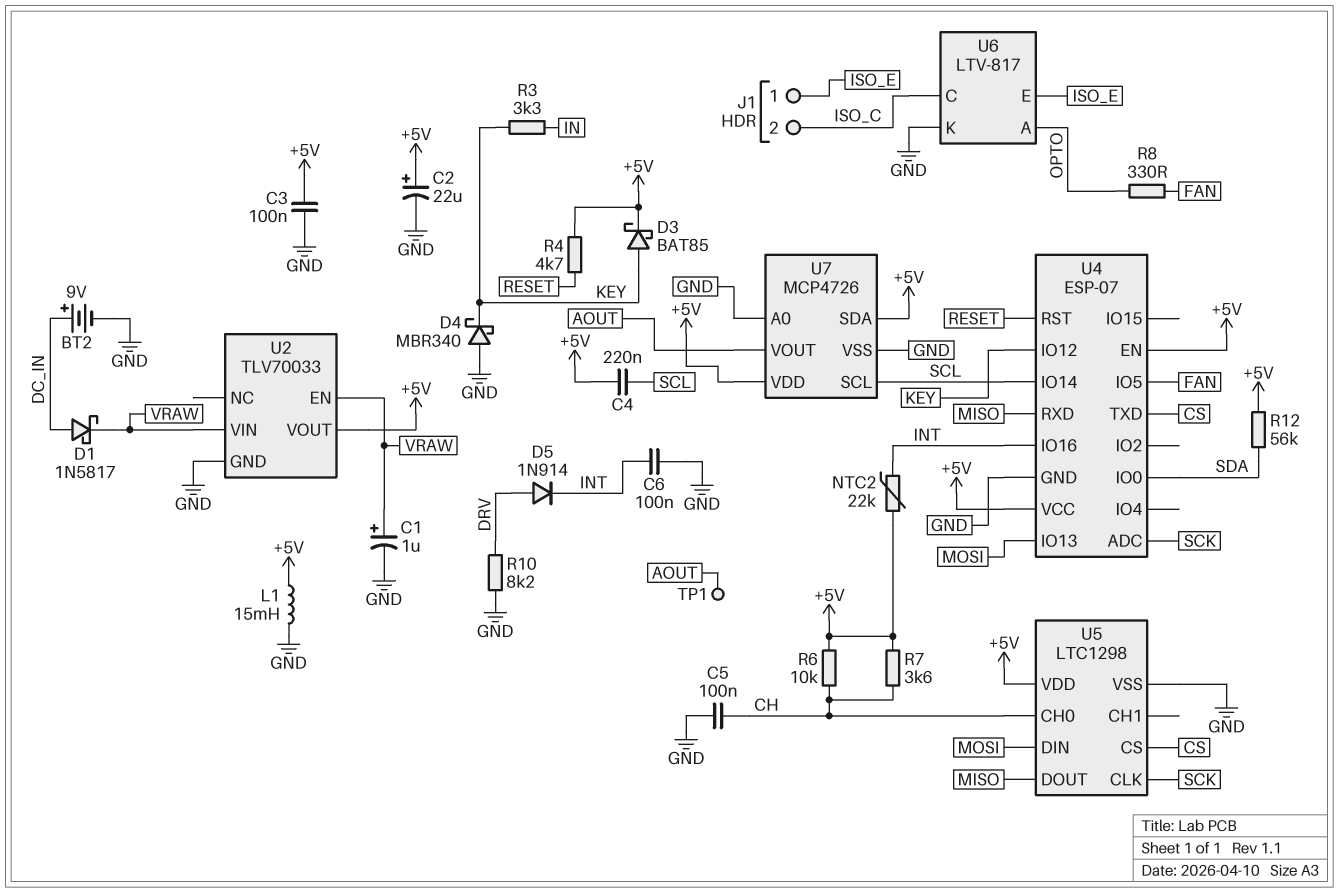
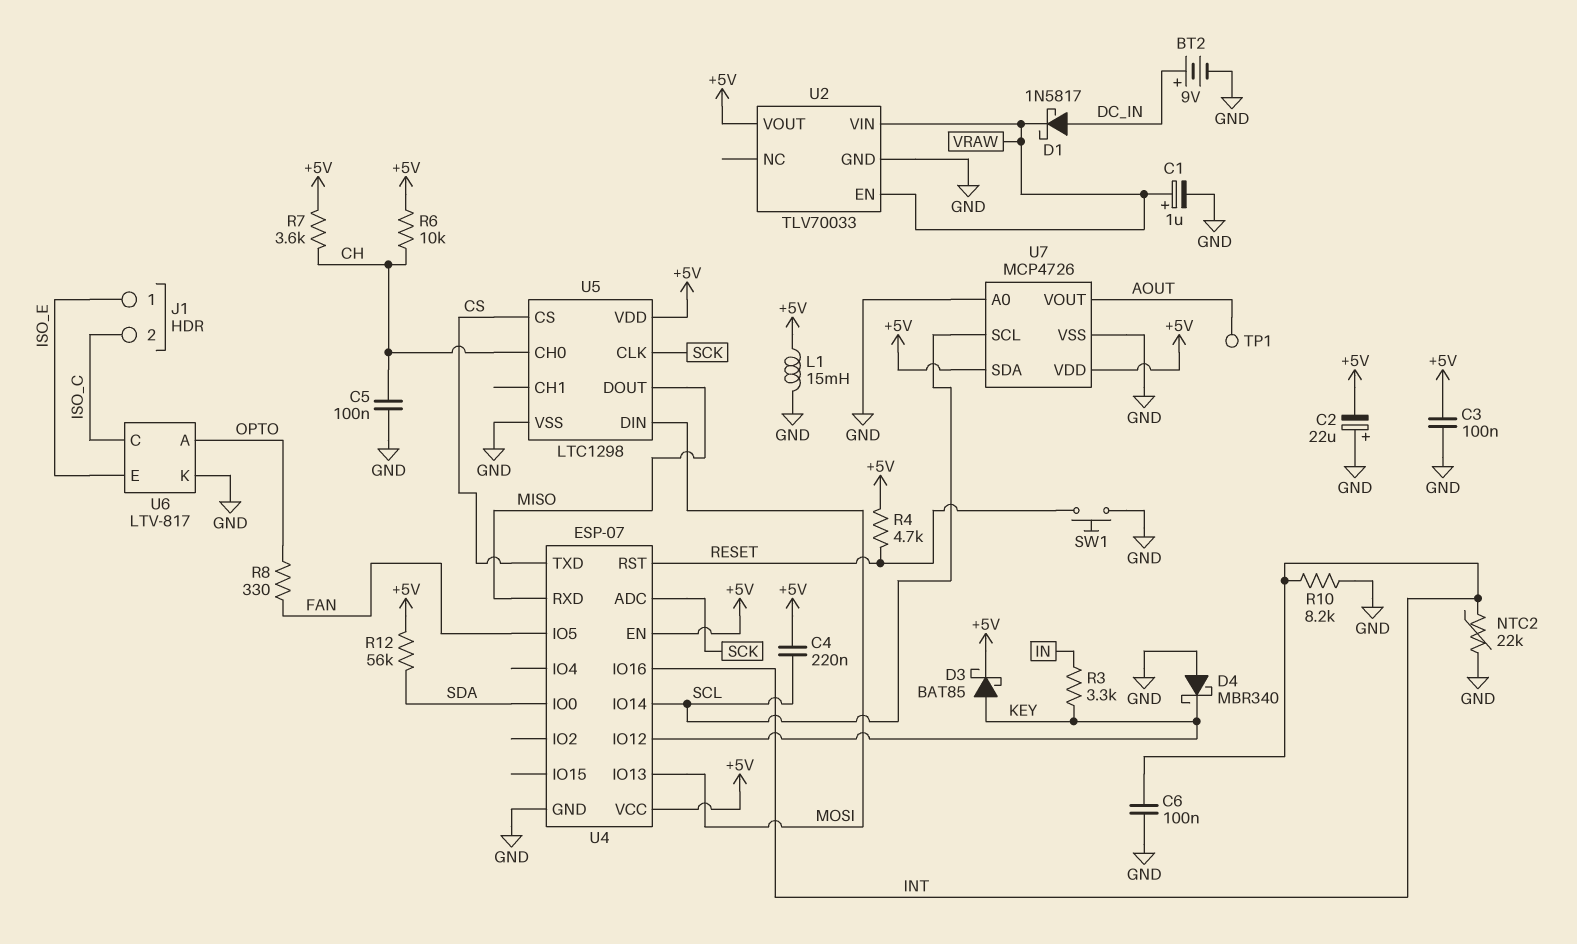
C2: 22uF (plus +5V, minus GND) -> 22uF (plus GND, minus +5V)
D5: diode 1N914 (A DRV, K INT) -> none
NTC2: 22k (+5V, INT) -> 22k (GND, INT)
R10: 8.2k (DRV, GND) -> 8.2k (GND, INT)
SW1: none -> button (GND, RESET)

